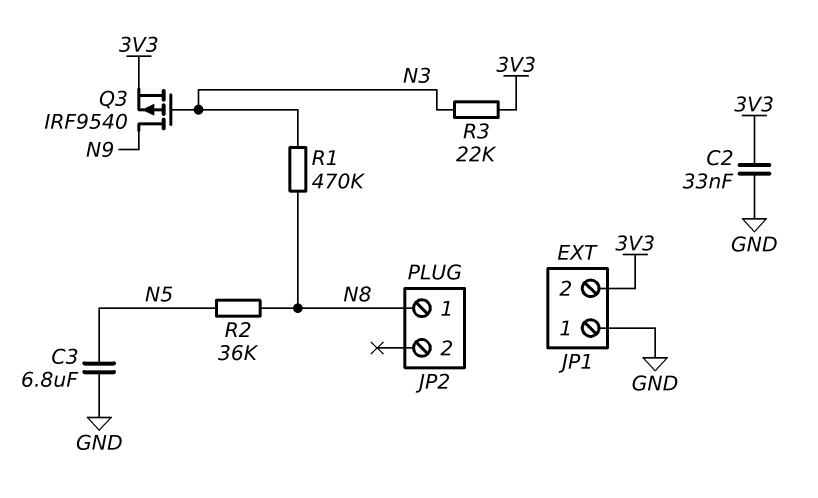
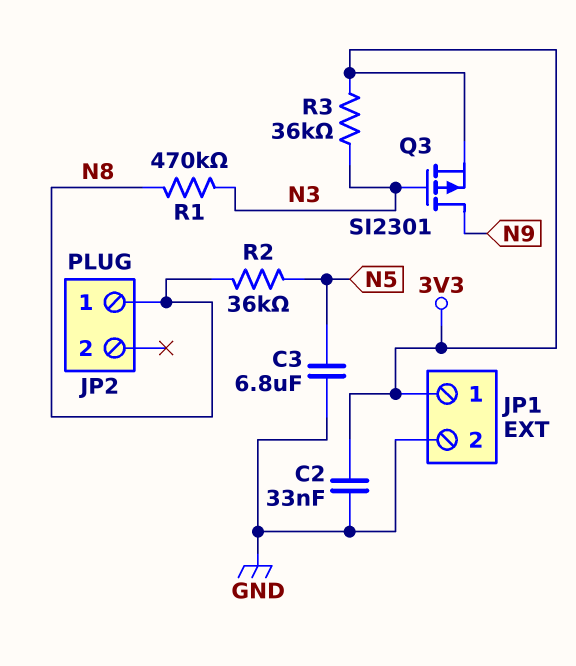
JP1 pin 1: GND -> 3V3
JP1 pin 2: 3V3 -> GND
Q3: PMOS IRF9540 (G N3, D N9, S 3V3) -> PMOS SI2301 (G N3, D N9, S 3V3)
R3: 22k (3V3, N3) -> 36k (3V3, N3)

